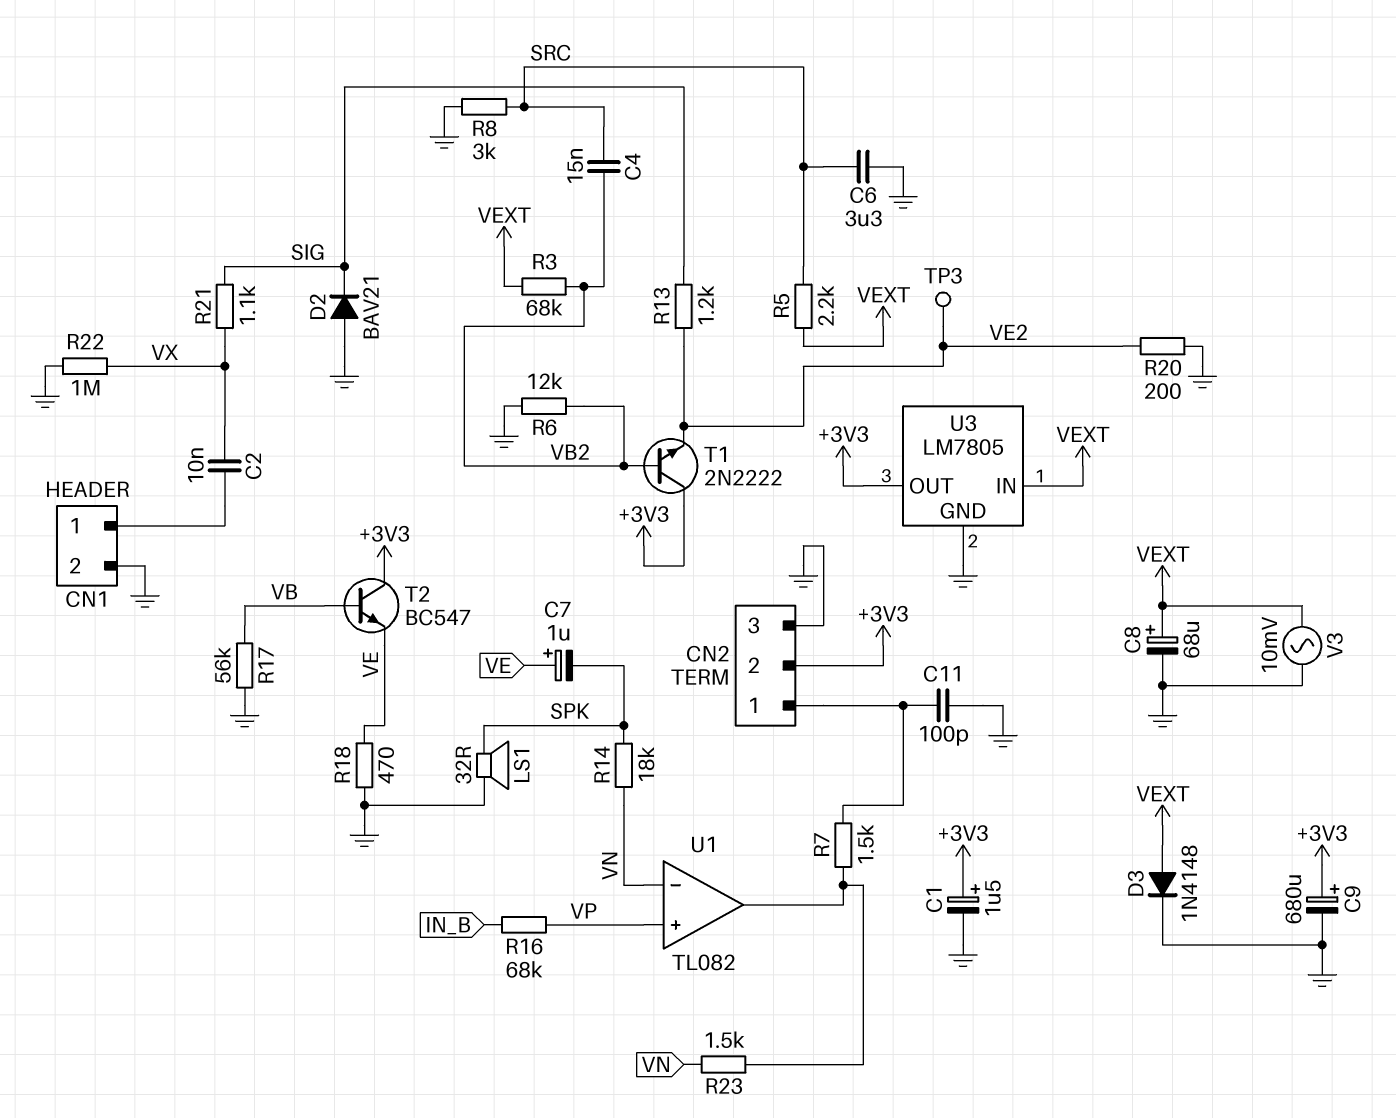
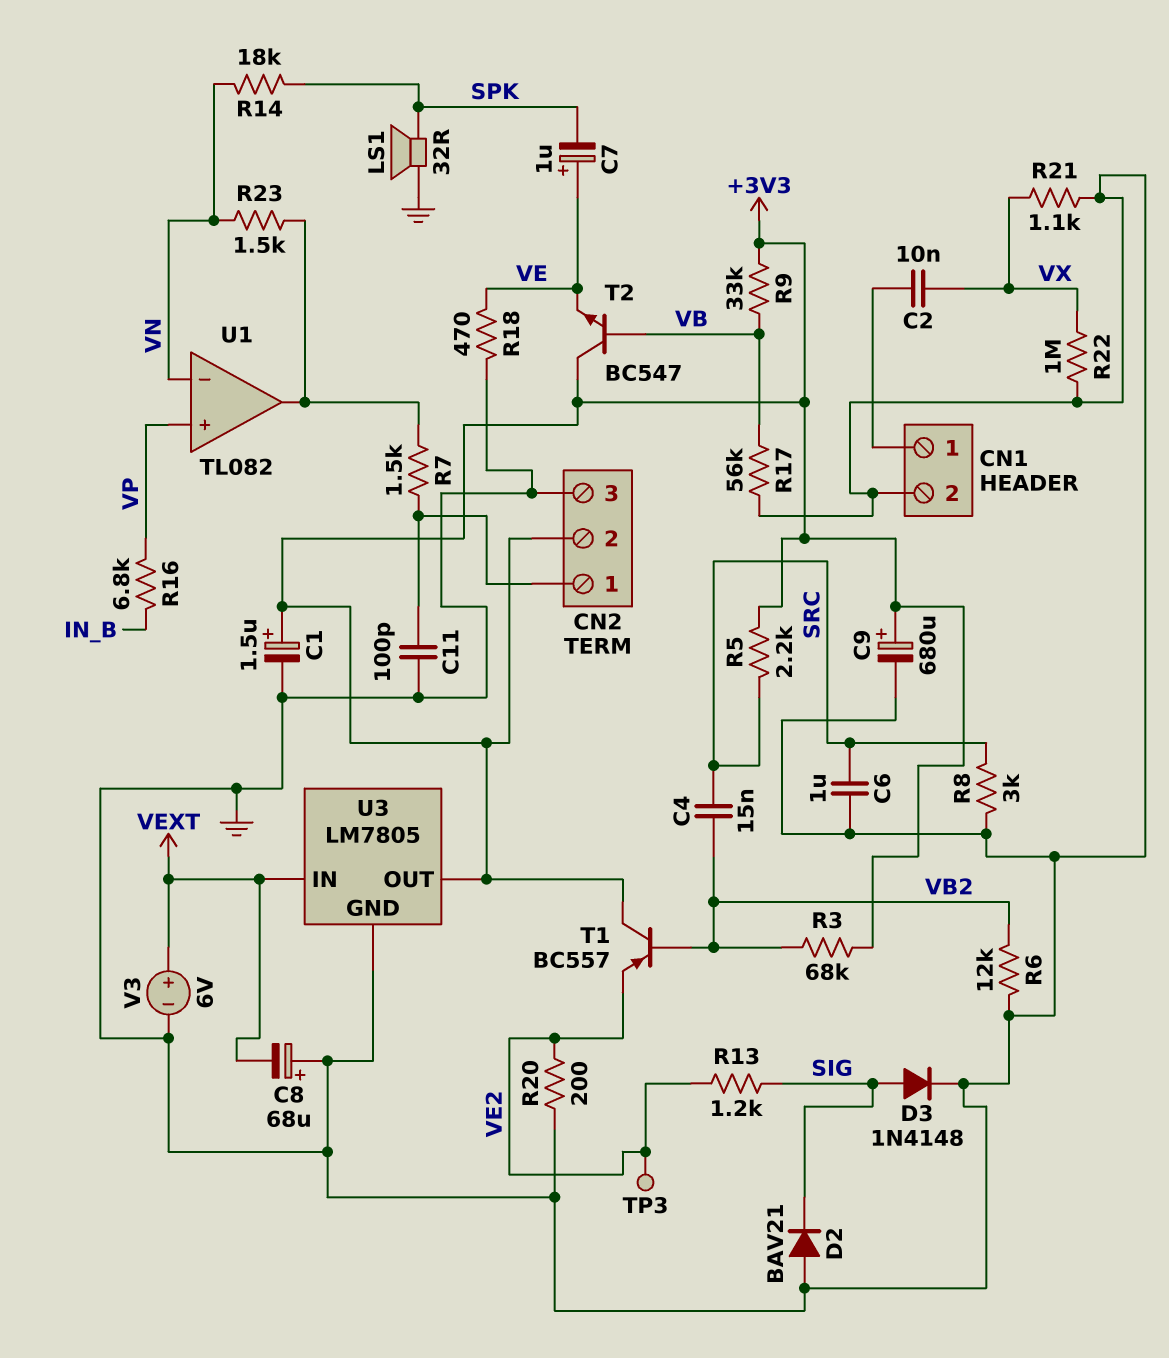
C6: 3.3uF (GND, SRC) -> 1uF (GND, SRC)
C8: 68uF (plus VEXT, minus GND) -> 68uF (plus GND, minus VEXT)
D3: diode 1N4148 (A VEXT, K GND) -> diode 1N4148 (A SIG, K GND)
R3: 68k (VB2, VEXT) -> 68k (+3V3, VB2)
R5: 2.2k (SRC, VEXT) -> 2.2k (+3V3, SRC)
R9: none -> 33k (+3V3, VB)
R16: 68k (IN_B, VP) -> 6.8k (IN_B, VP)
R21: 1.1k (SIG, VX) -> 1.1k (GND, VX)
T1: NPN 2N2222 (B VB2, C +3V3, E VE2) -> PNP BC557 (B VB2, C +3V3, E VE2)
V3: AC 10mV (GND, VEXT) -> 6V (plus VEXT, minus GND)

